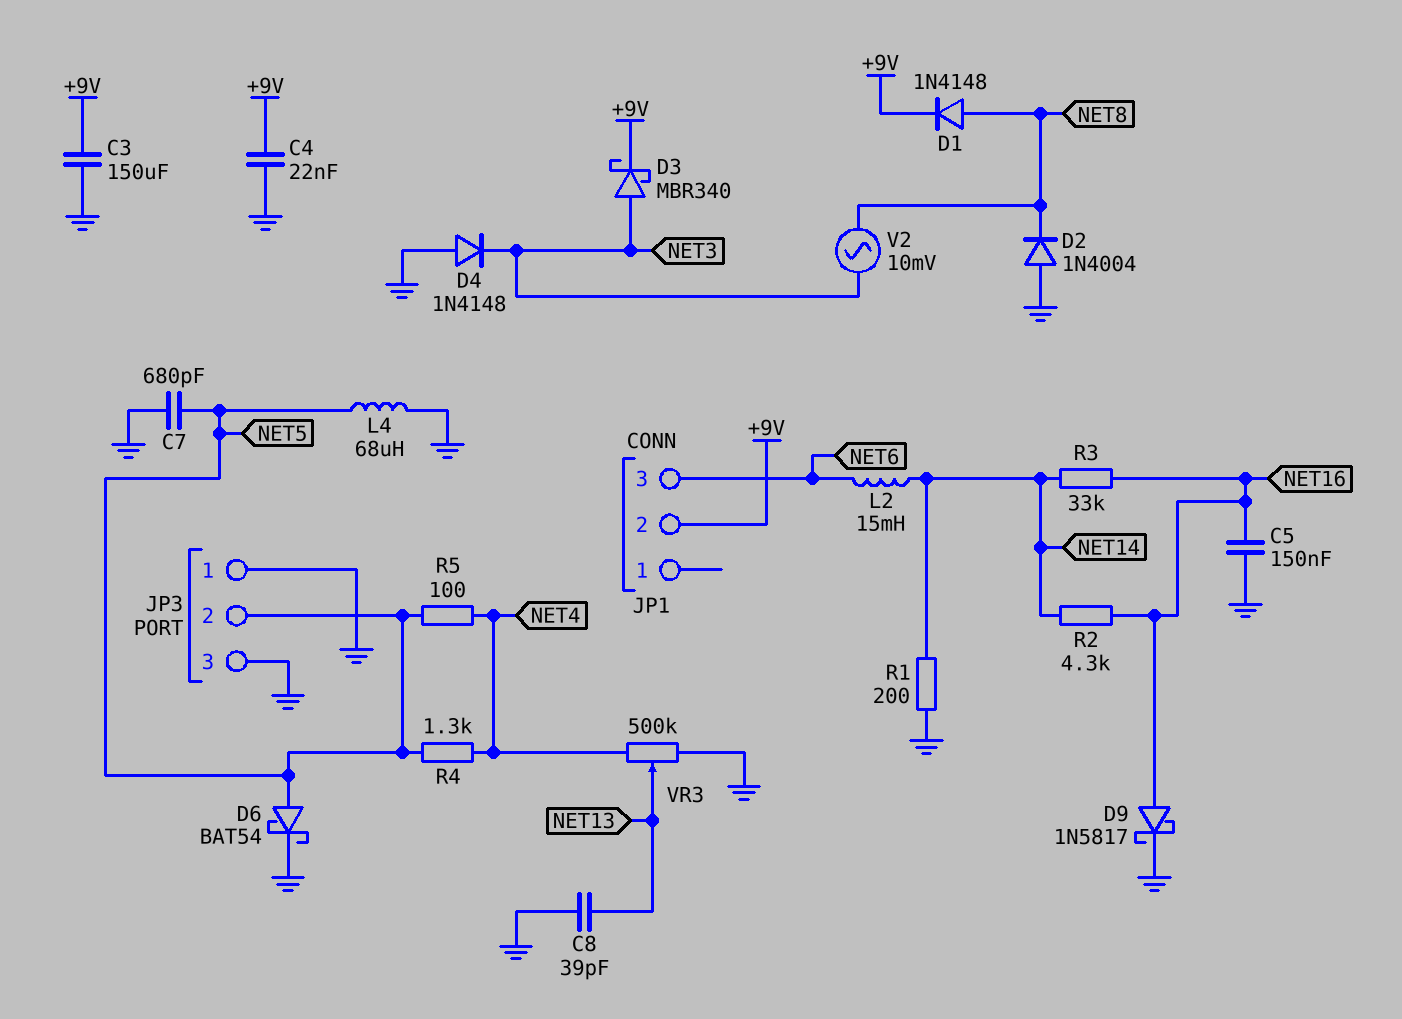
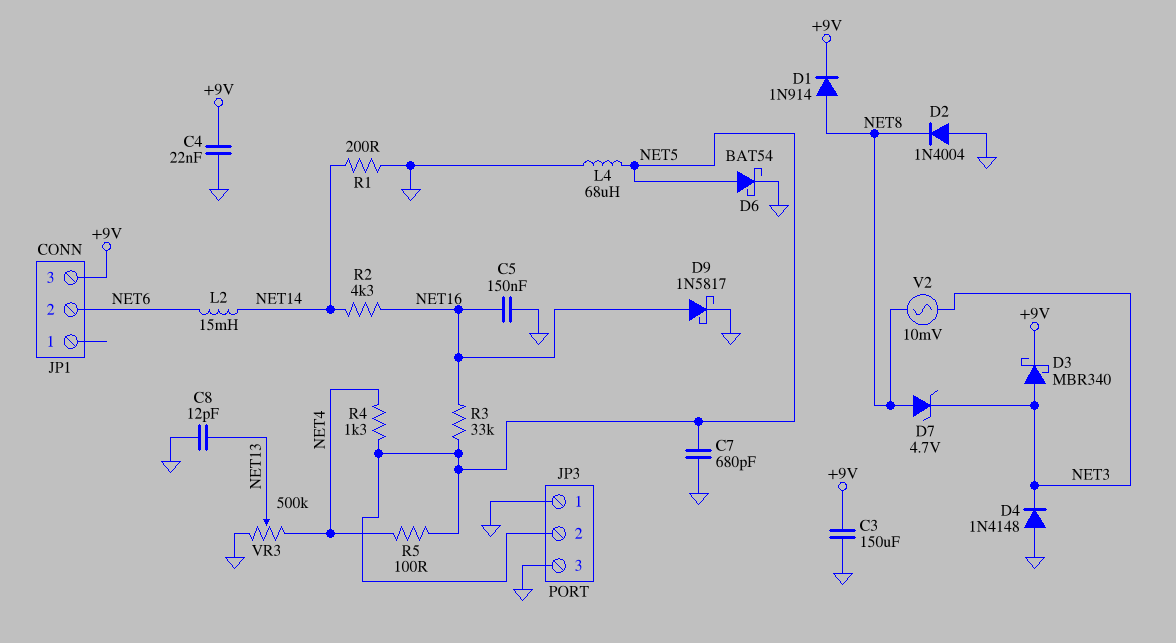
C8: 39pF (GND, NET13) -> 12pF (GND, NET13)
D1: diode 1N4148 (A NET8, K +9V) -> diode 1N914 (A NET8, K +9V)
D7: none -> zener 4.7V (A NET8, K NET3)
JP1 pin 2: +9V -> NET6
JP1 pin 3: NET6 -> +9V
R3: 33k (NET14, NET16) -> 33k (NET5, NET16)

